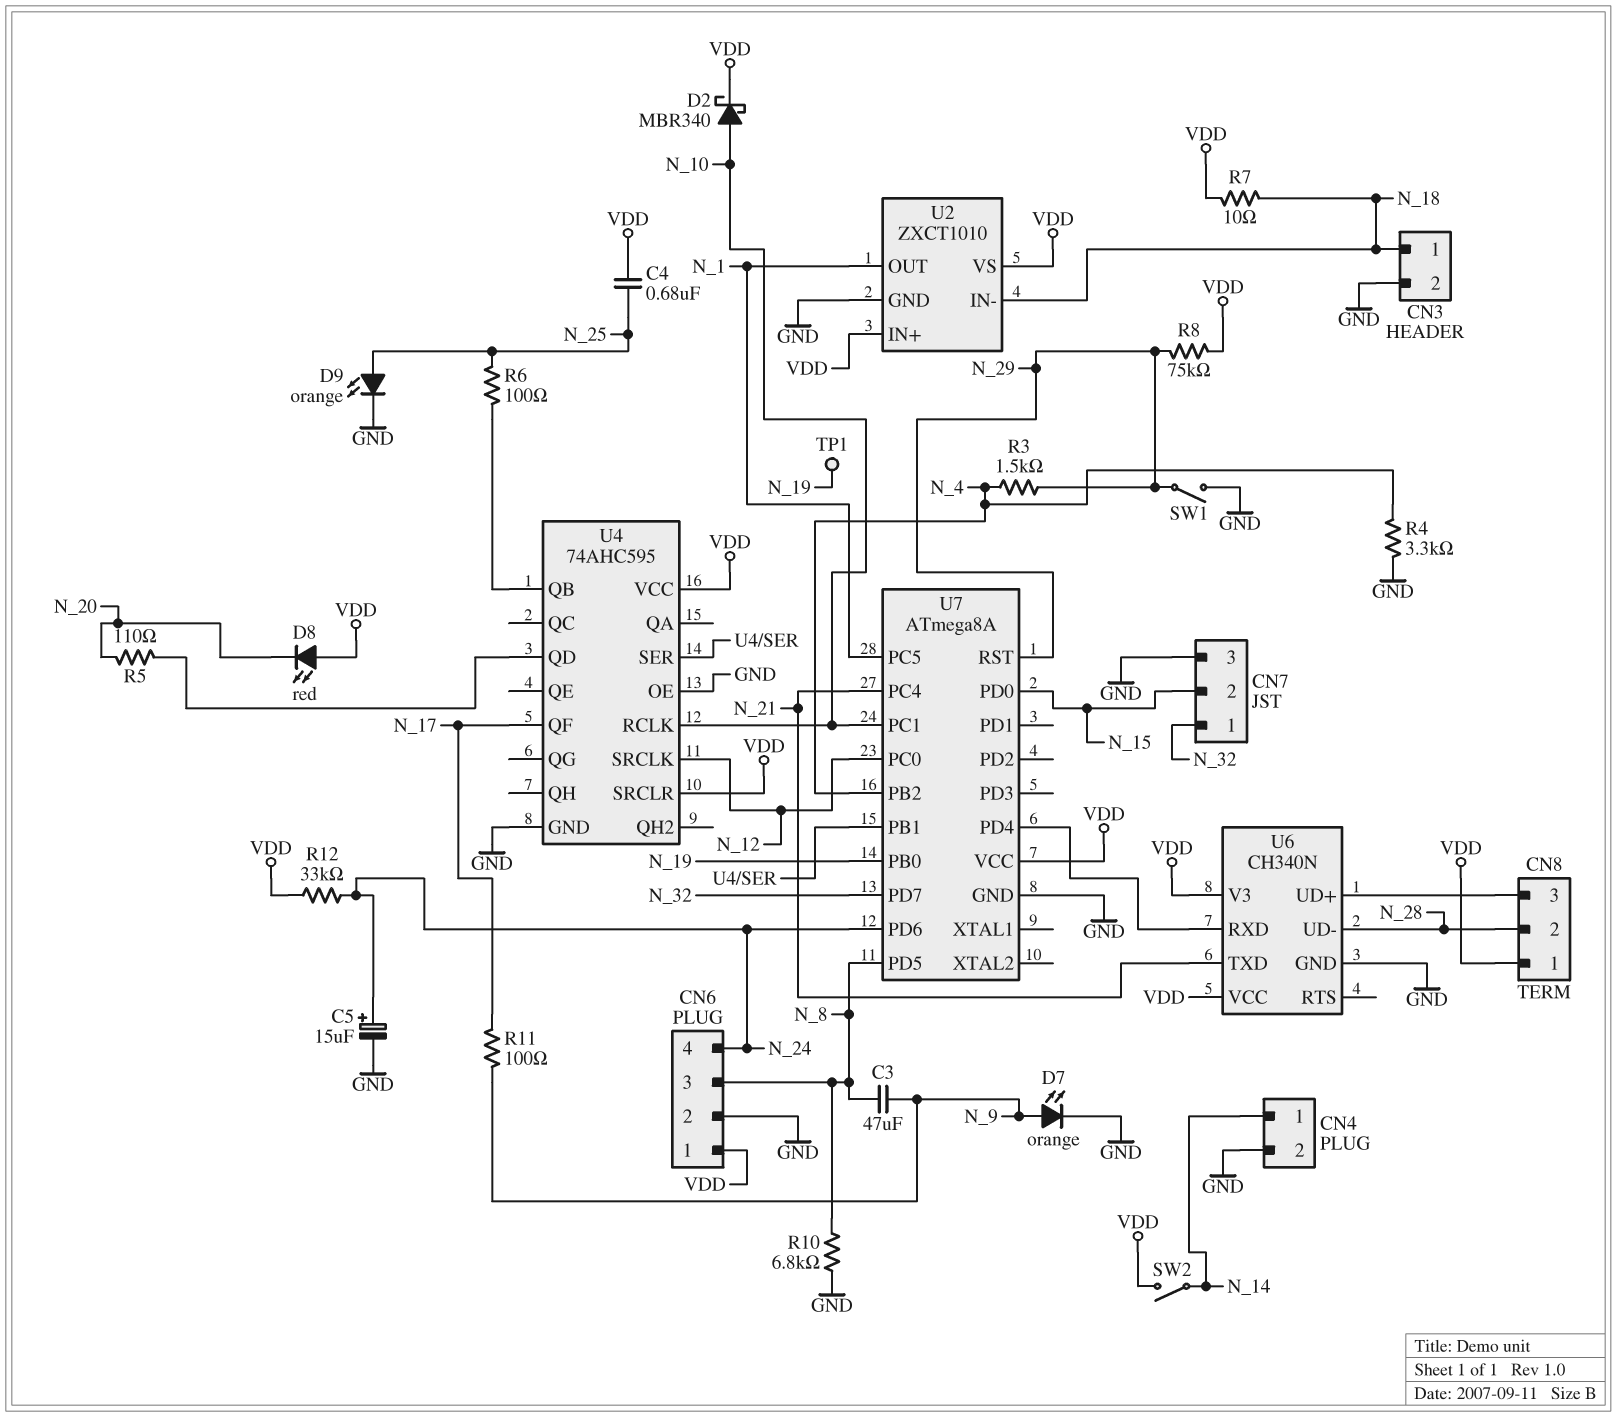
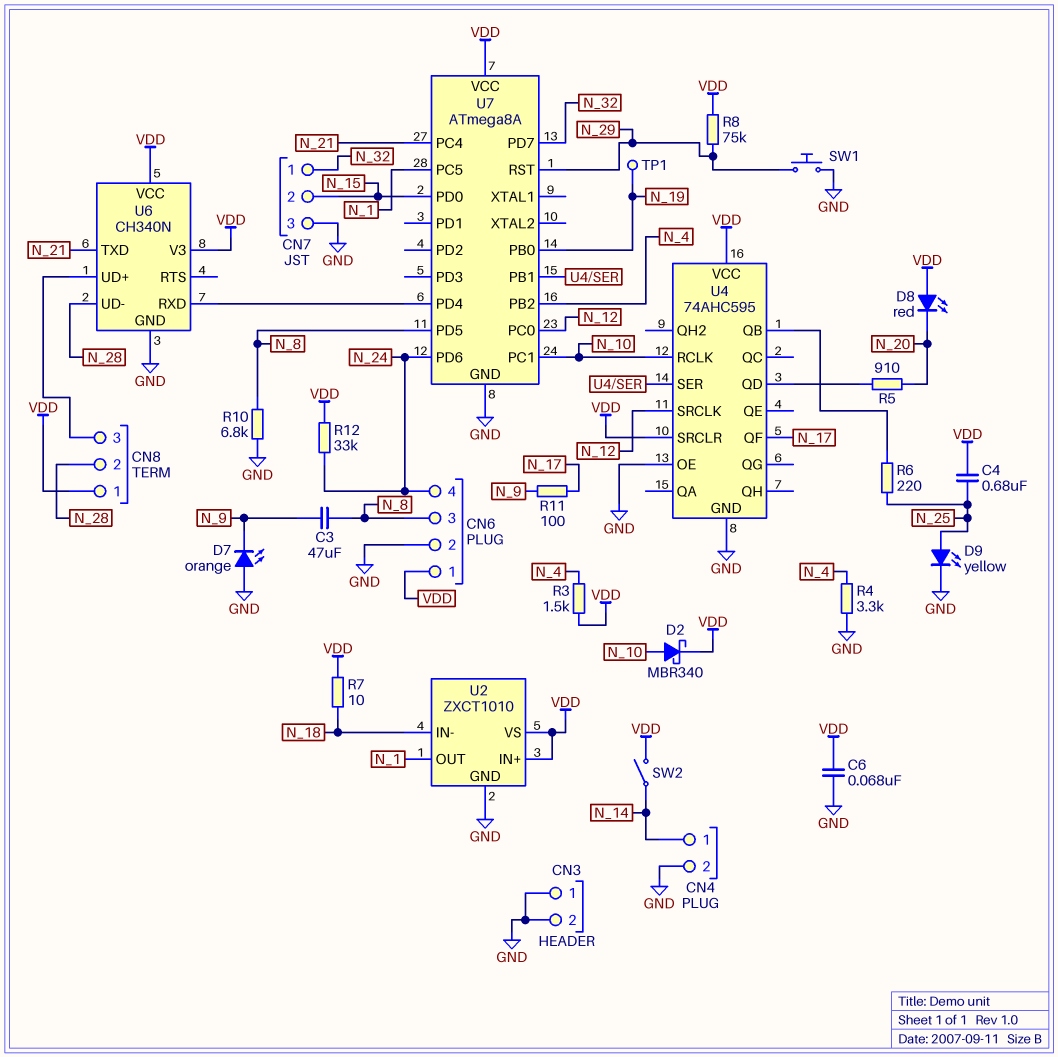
C5: 15uF (plus N_24, minus GND) -> none
C6: none -> 68nF (GND, VDD)
CN3 pin 1: N_18 -> GND
D7: LED orange (A N_9, K GND) -> LED orange (A GND, K N_9)
D9: LED orange (A N_25, K GND) -> LED yellow (A N_25, K GND)
R3: 1.5k (N_4, N_29) -> 1.5k (N_4, VDD)
R5: 110 (N_20, U4/QD) -> 910 (N_20, U4/QD)
R6: 100 (N_25, U4/QB) -> 220 (N_25, U4/QB)
SW1: switch (GND, N_29) -> button (GND, N_29)

